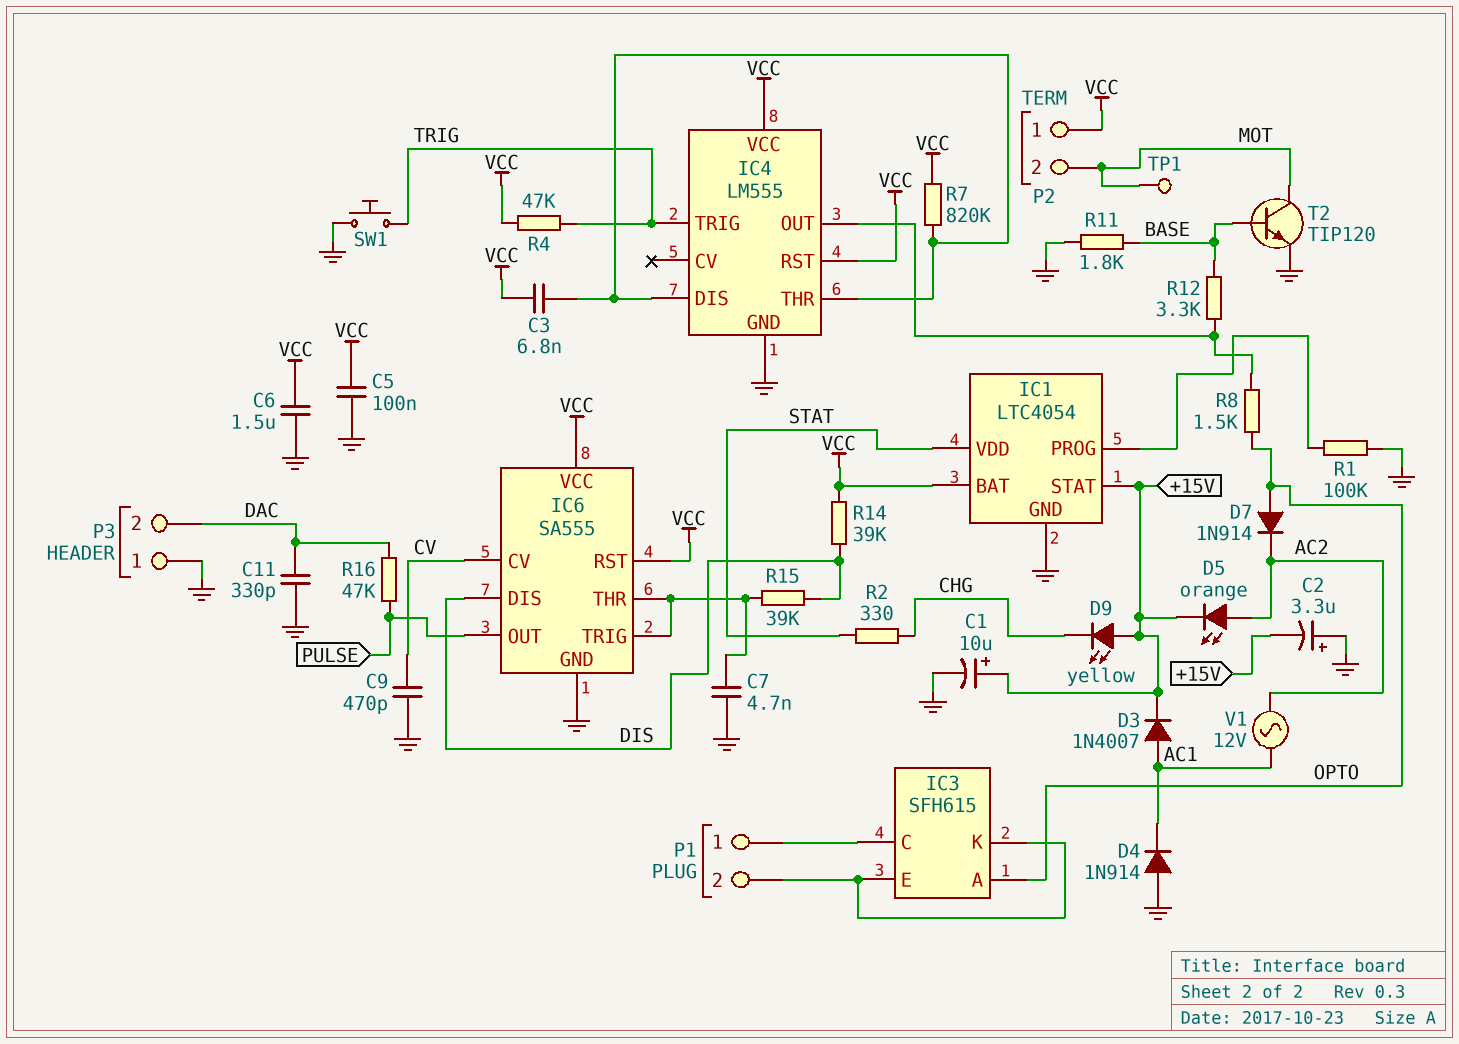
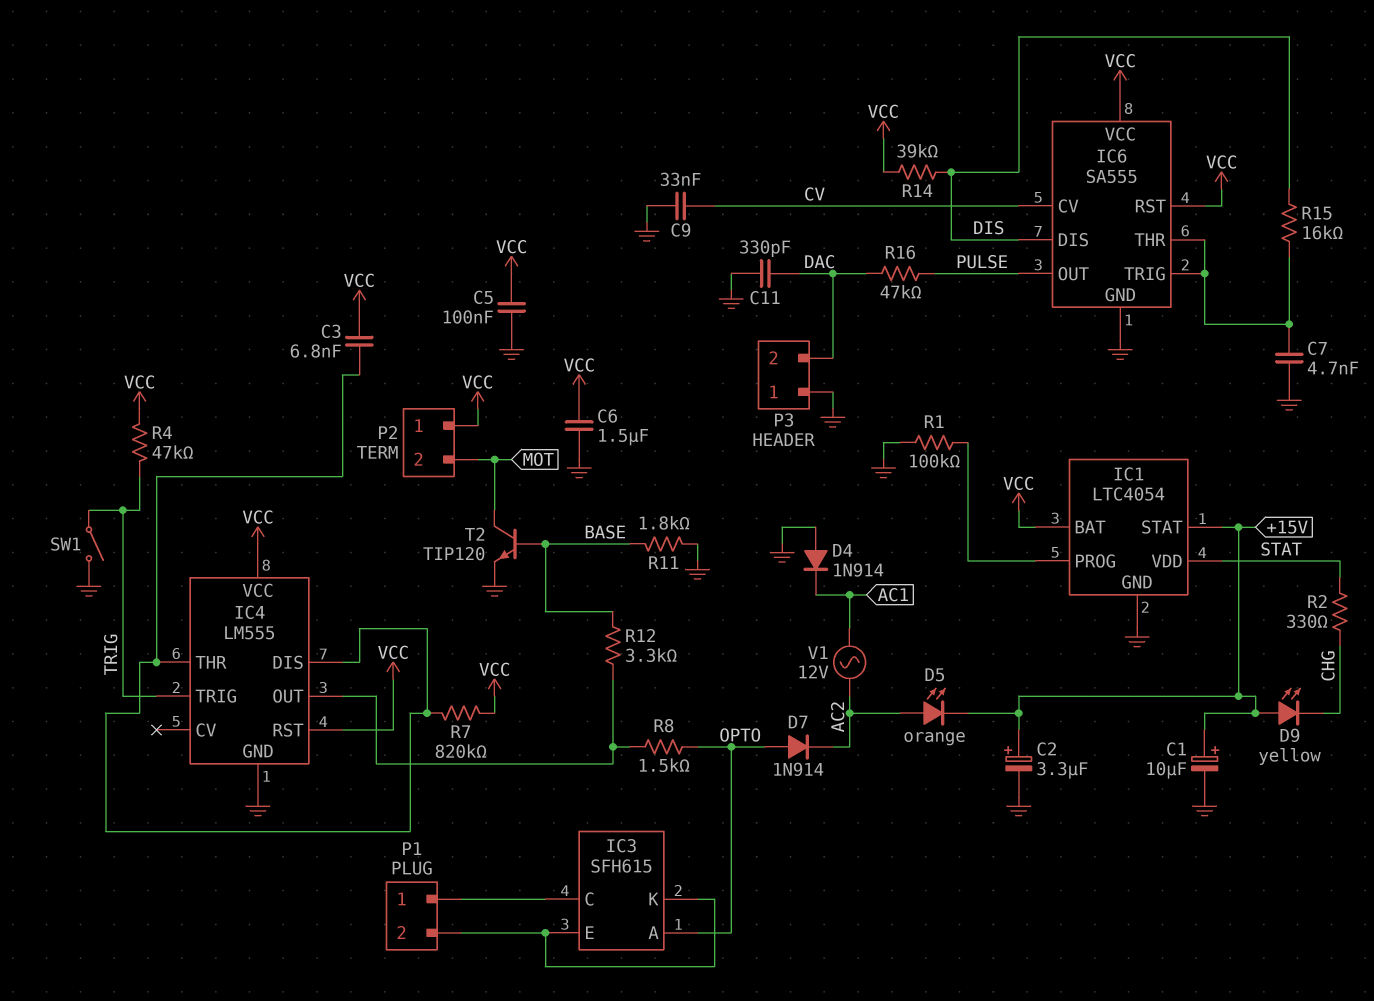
C2: 3.3uF (plus GND, minus +15V) -> 3.3uF (plus +15V, minus GND)
C9: 470pF (CV, GND) -> 33nF (CV, GND)
D3: diode 1N4007 (A AC1, K +15V) -> none
R15: 39k (DIS, IC6/THR) -> 16k (DIS, IC6/THR)
SW1: button (GND, TRIG) -> switch (GND, TRIG)
TP1: test point (MOT) -> none

